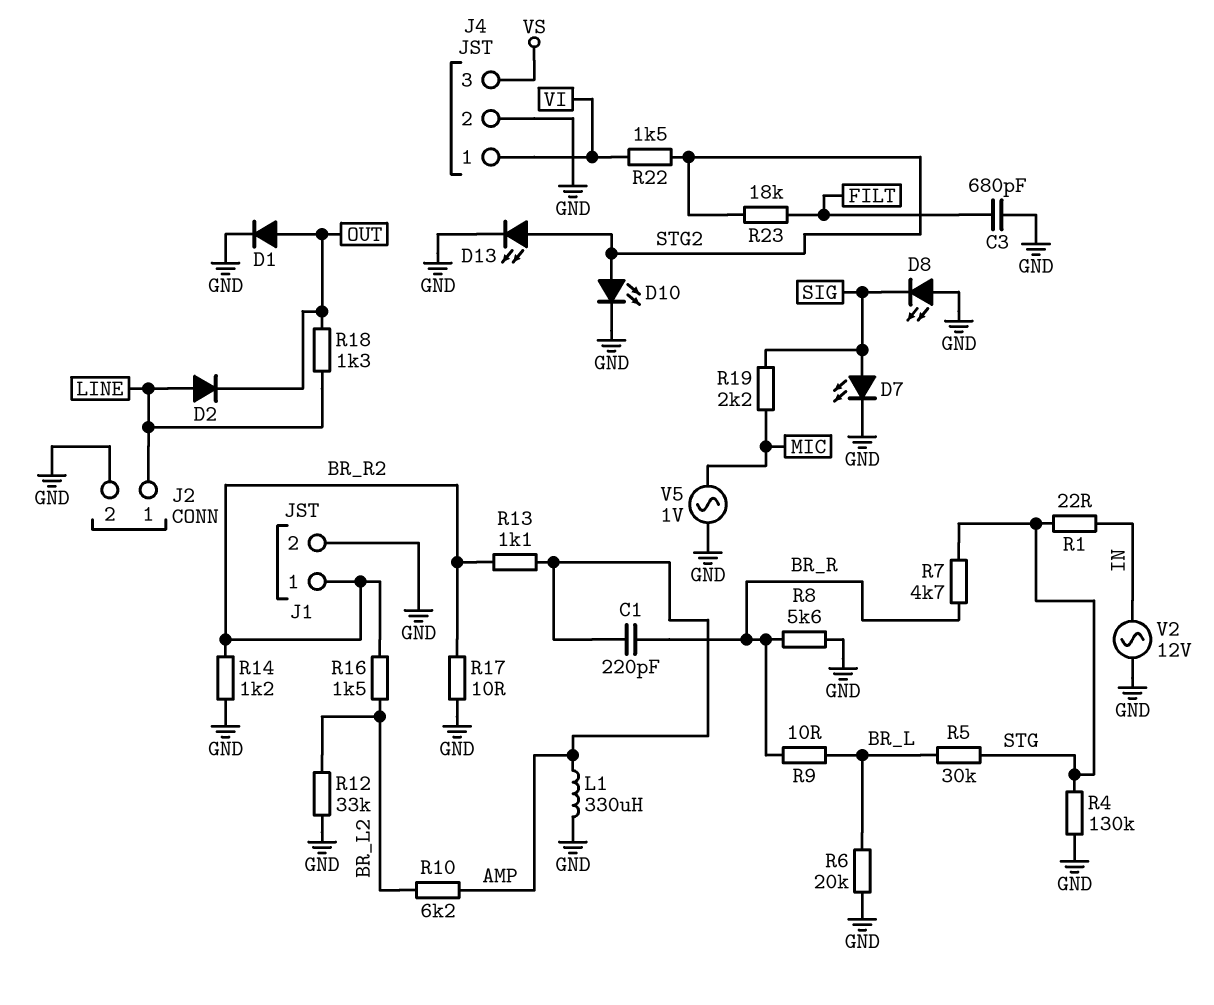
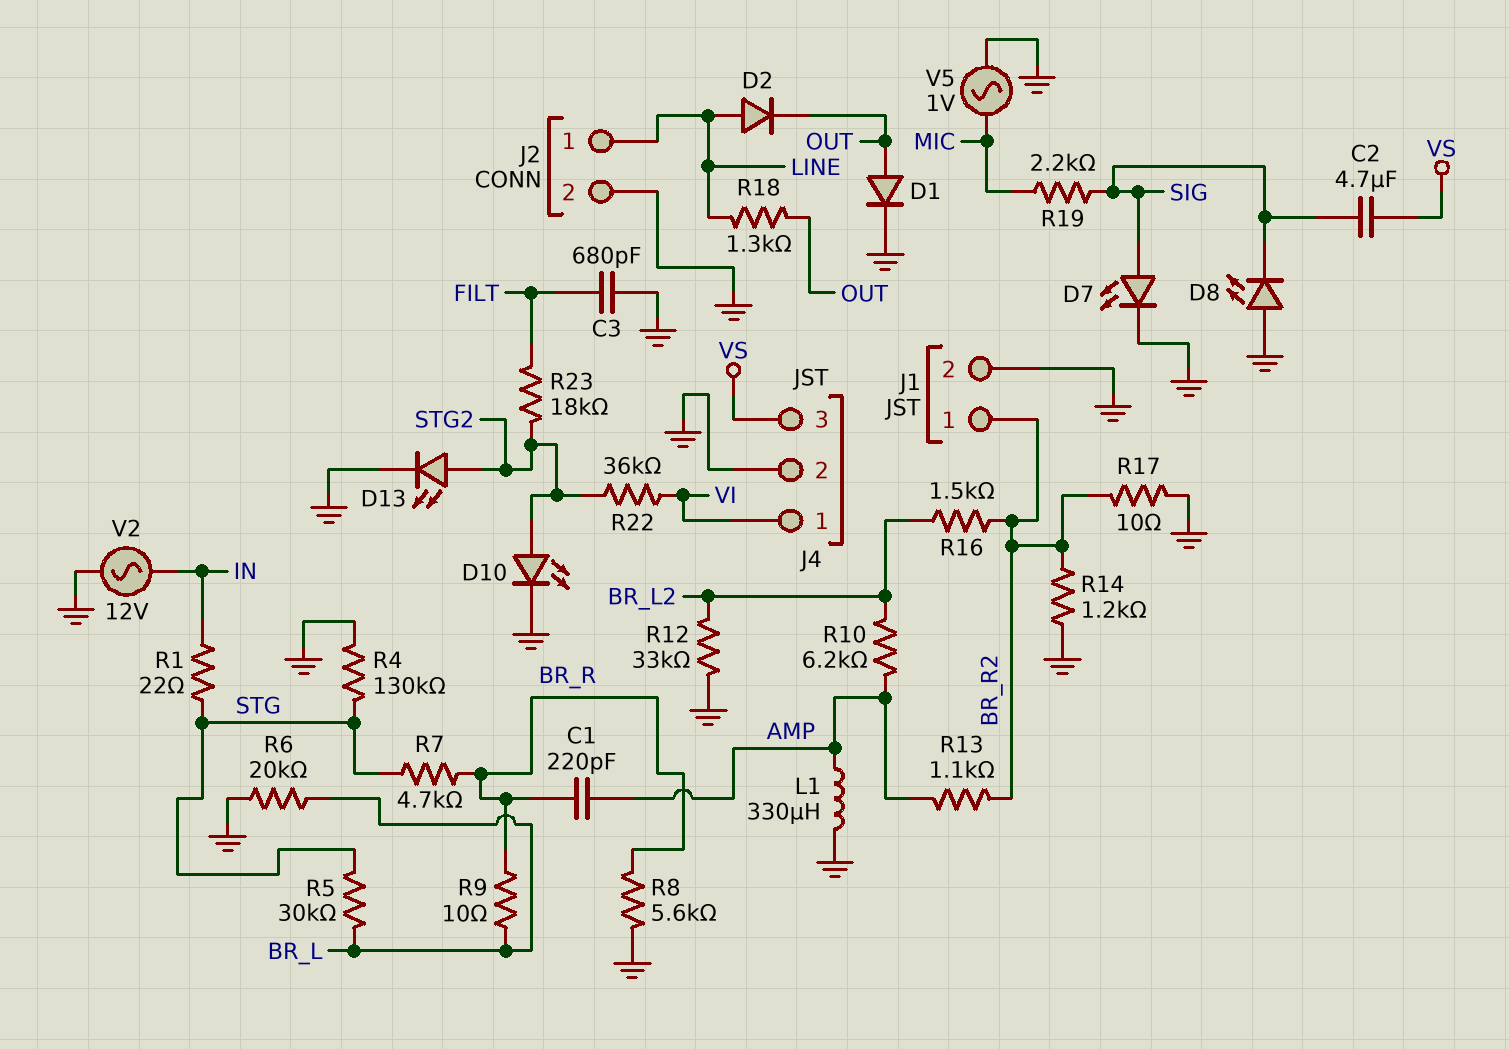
C2: none -> 4.7uF (SIG, VS)
R22: 1.5k (STG2, VI) -> 36k (STG2, VI)

